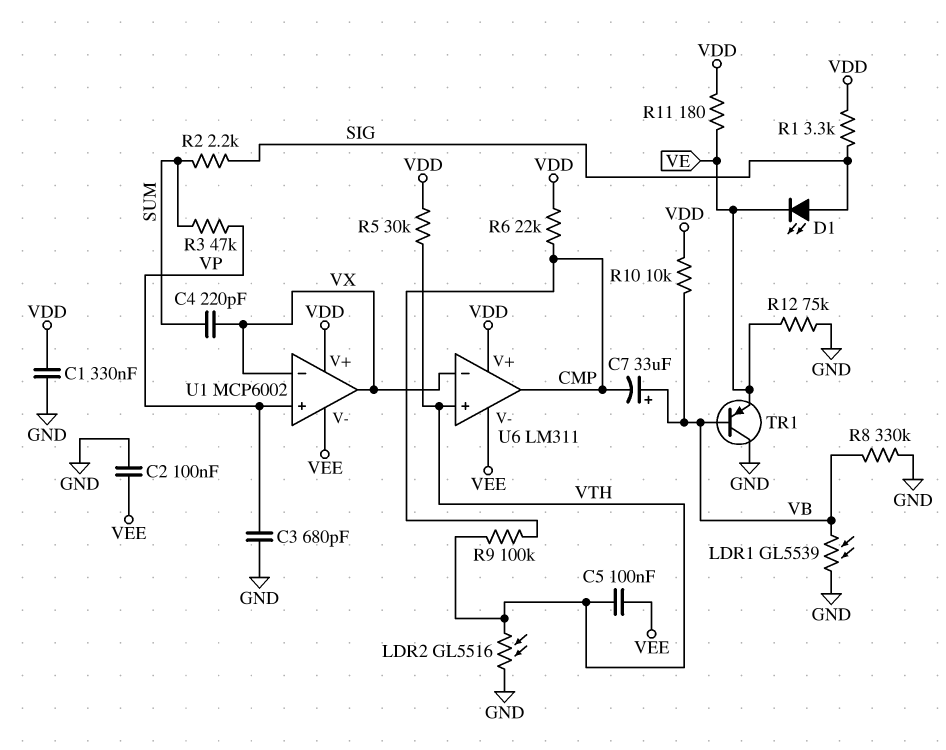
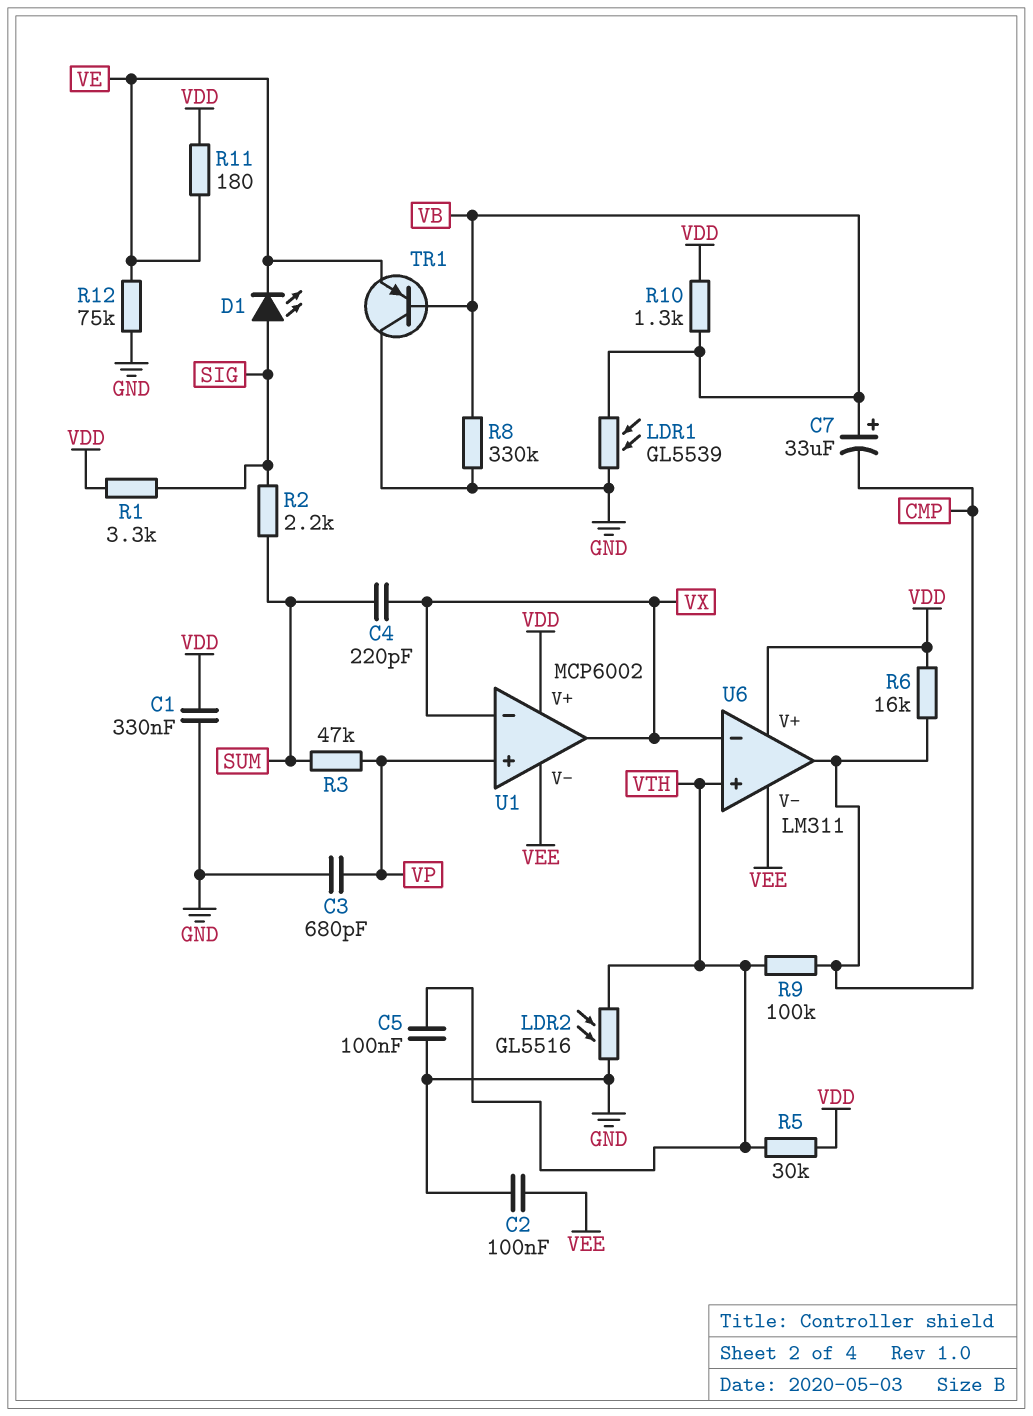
C5: 100nF (VEE, VTH) -> 100nF (GND, VTH)
R6: 22k (CMP, VDD) -> 16k (CMP, VDD)
R10: 10k (VB, VDD) -> 1.3k (VB, VDD)

